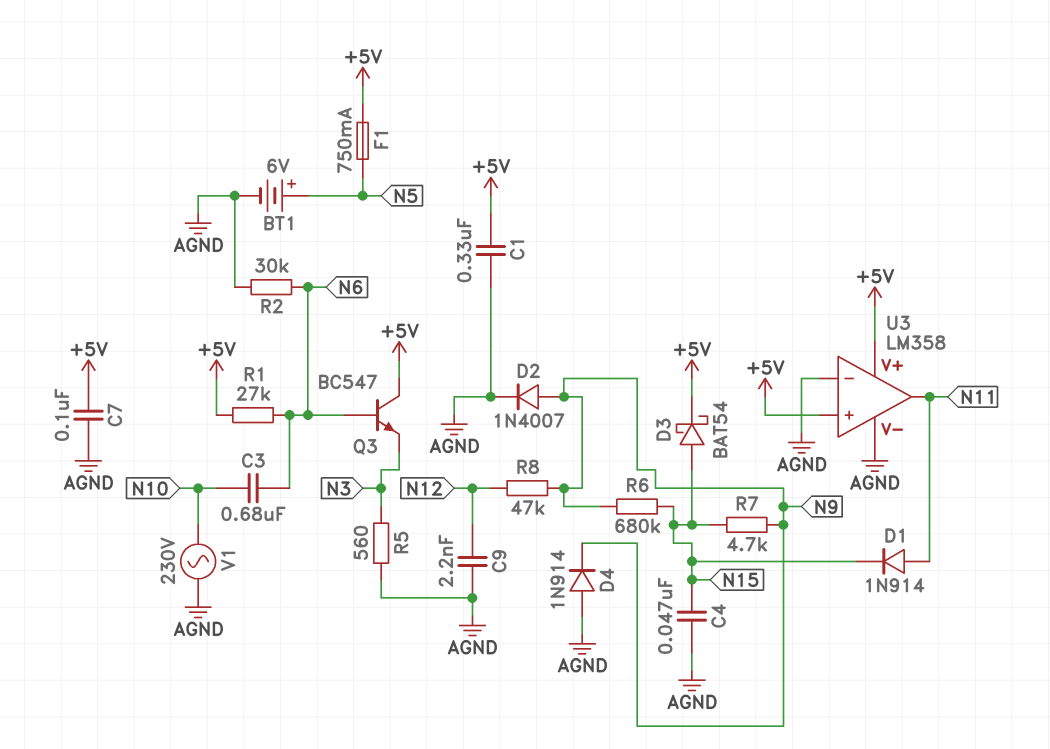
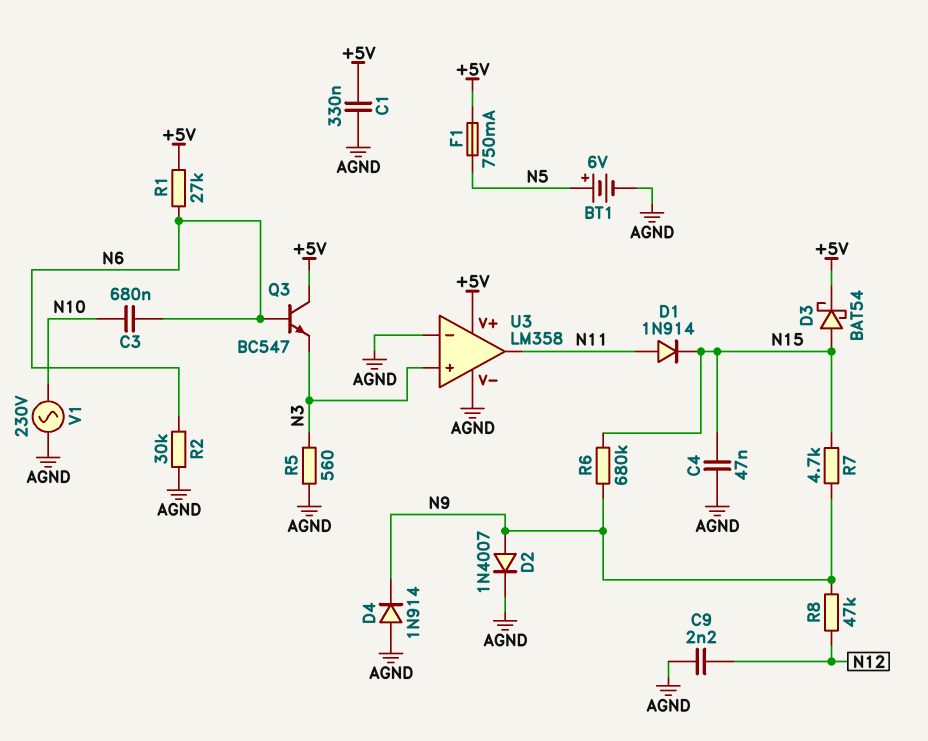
C7: 100nF (+5V, AGND) -> none
U3 pin in+: +5V -> N3

